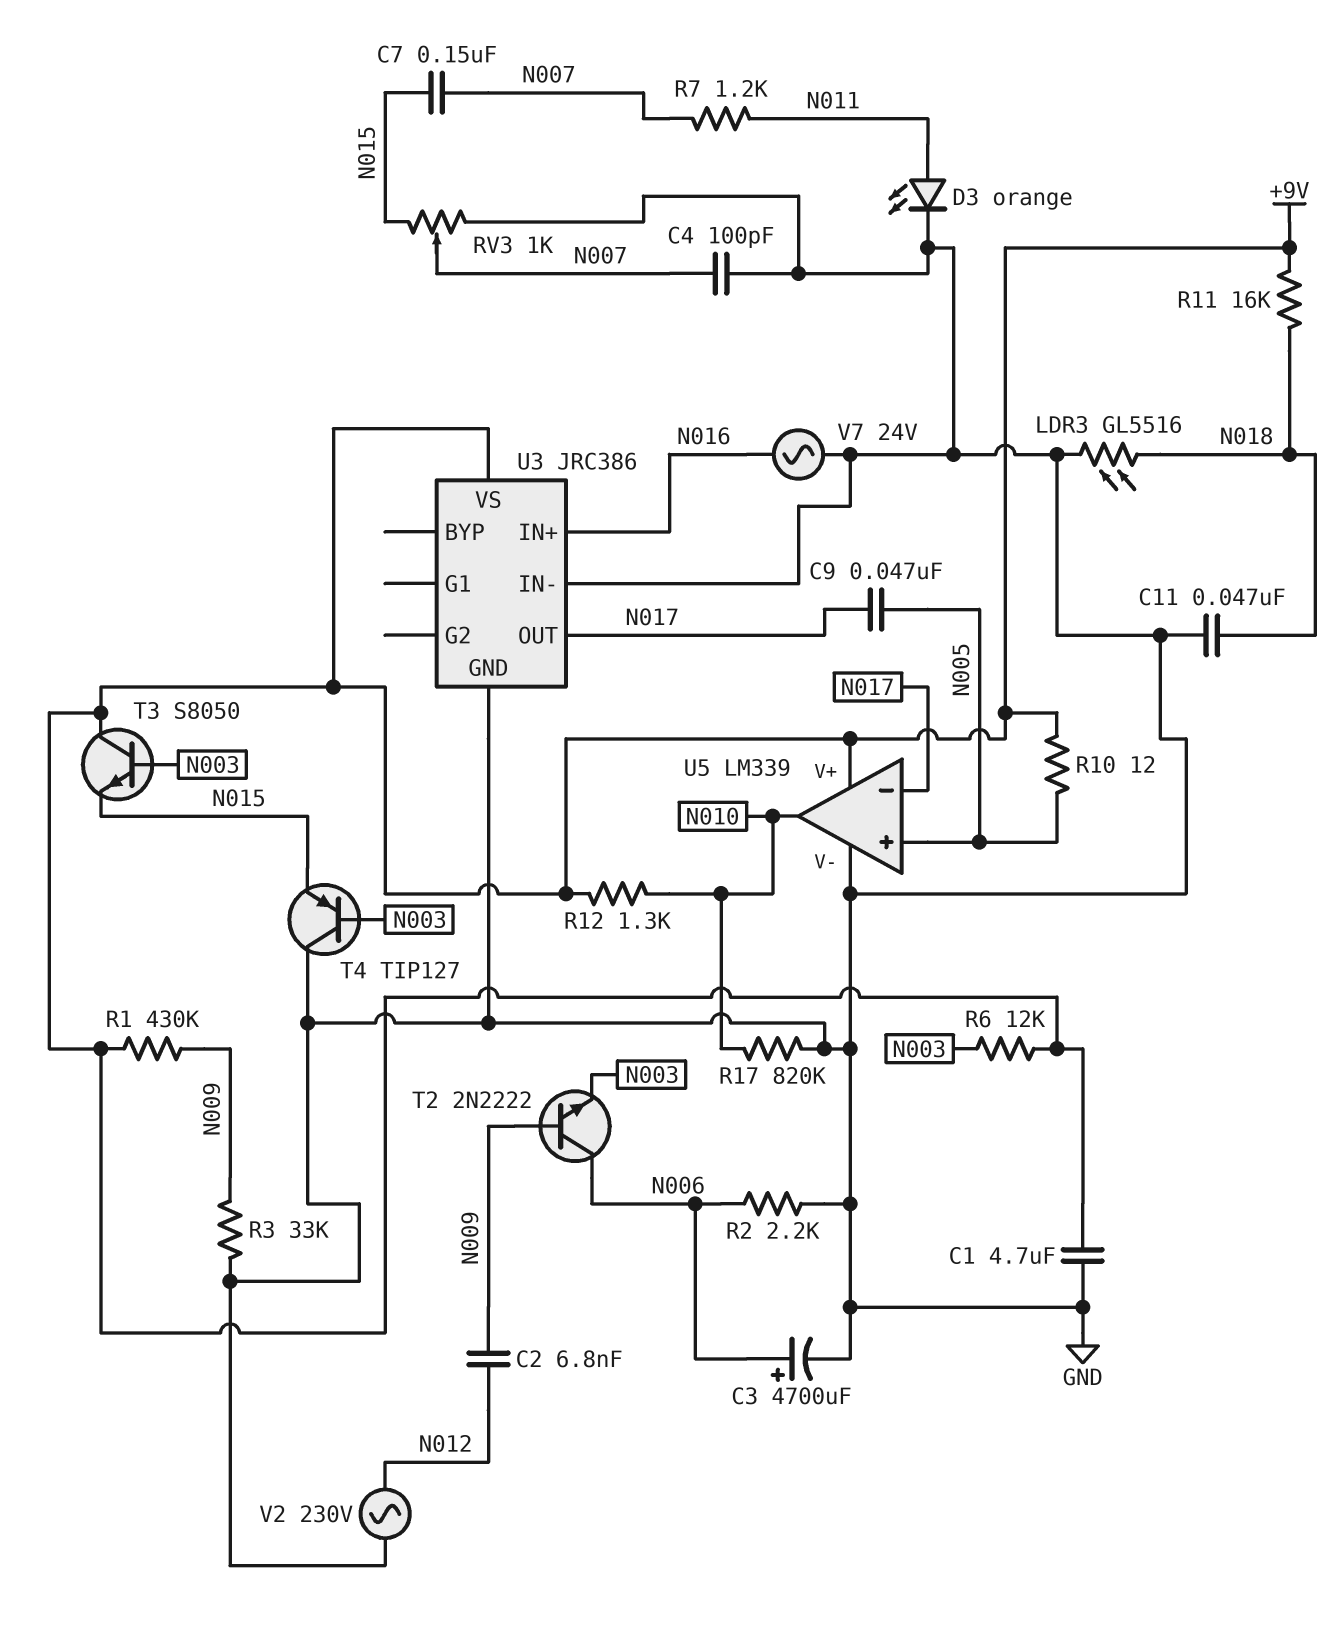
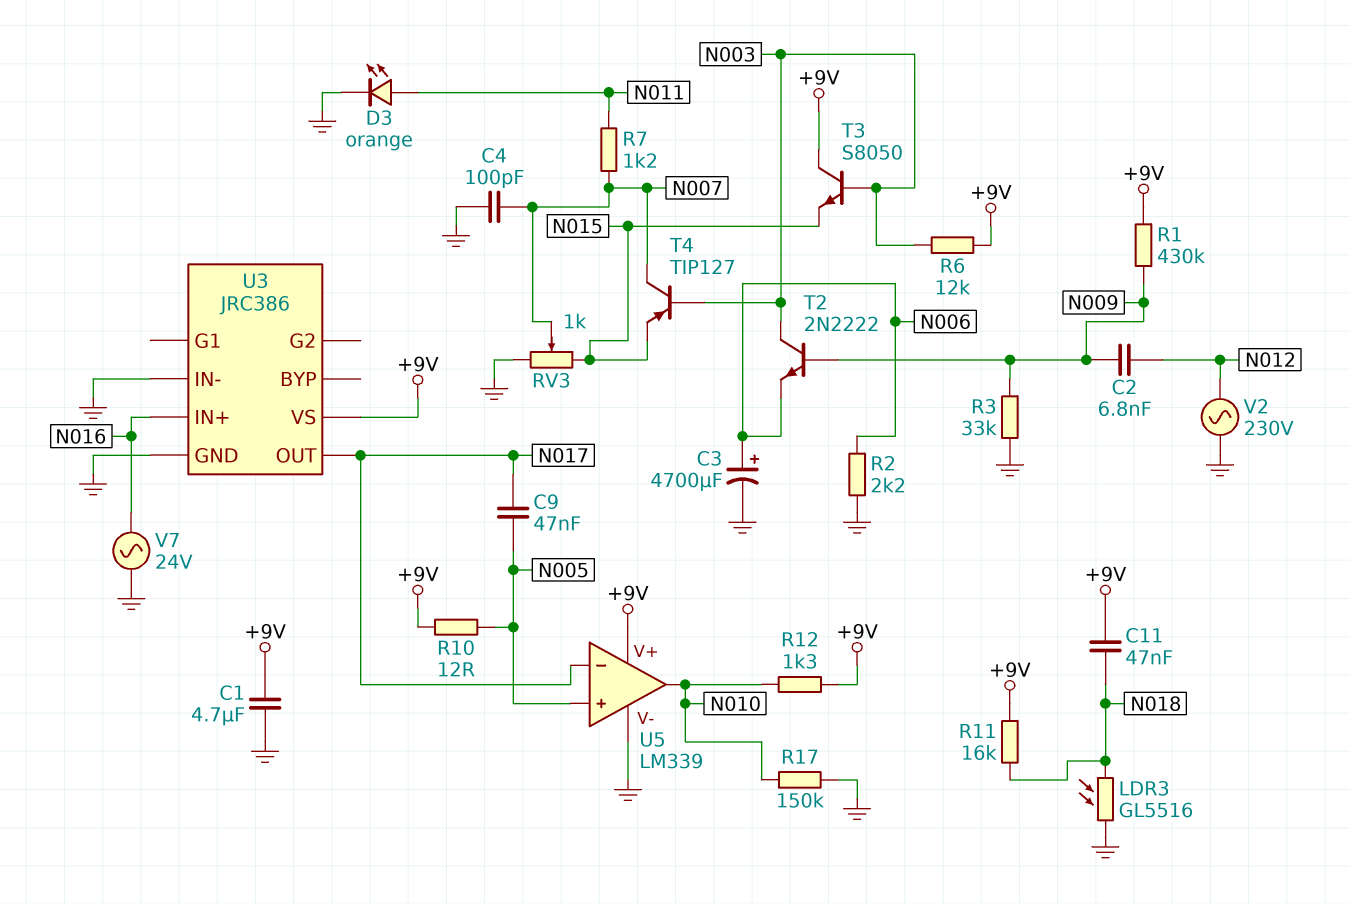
C7: 150nF (N007, N015) -> none
C11: 47nF (GND, N018) -> 47nF (+9V, N018)
R17: 820k (GND, N010) -> 150k (GND, N010)
T2: NPN 2N2222 (B N009, C N006, E N003) -> NPN 2N2222 (B N009, C N003, E N006)
T4: PNP TIP127 (B N003, C GND, E N015) -> PNP TIP127 (B N003, C N007, E N015)

